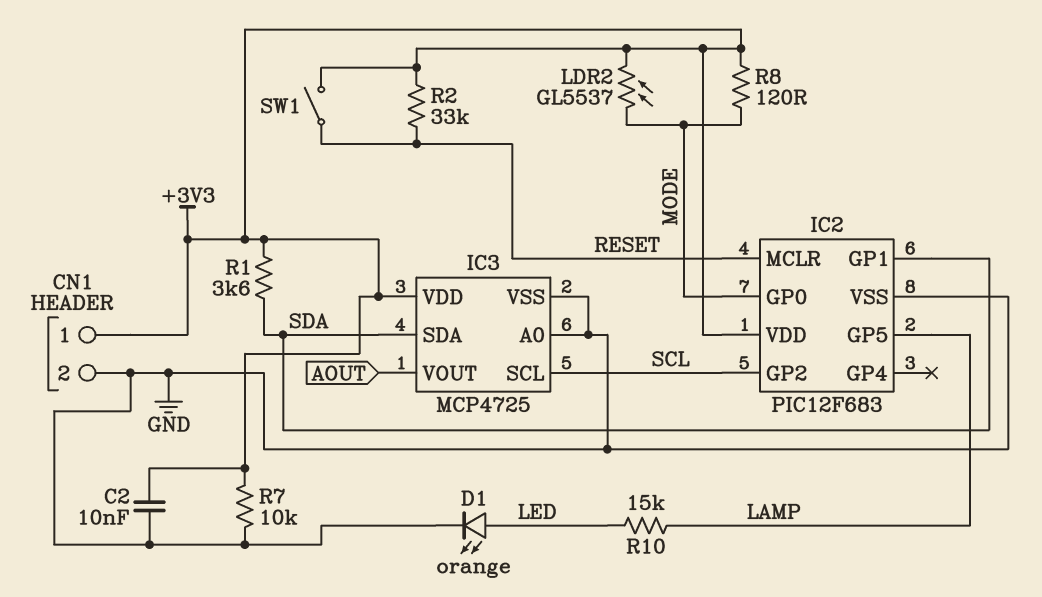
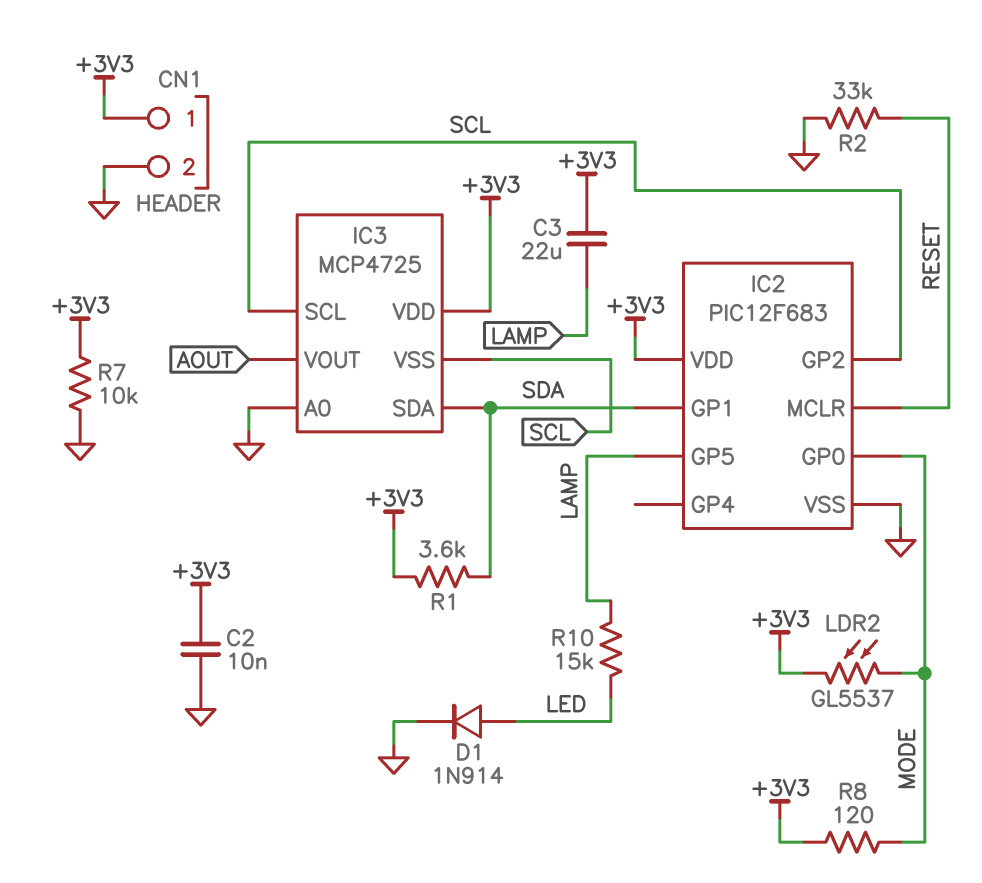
C3: none -> 22uF (+3V3, LAMP)
D1: LED orange (A LED, K GND) -> diode 1N914 (A LED, K GND)
IC3 pin VSS: GND -> SCL
R2: 33k (+3V3, RESET) -> 33k (GND, RESET)
SW1: switch (+3V3, RESET) -> none

